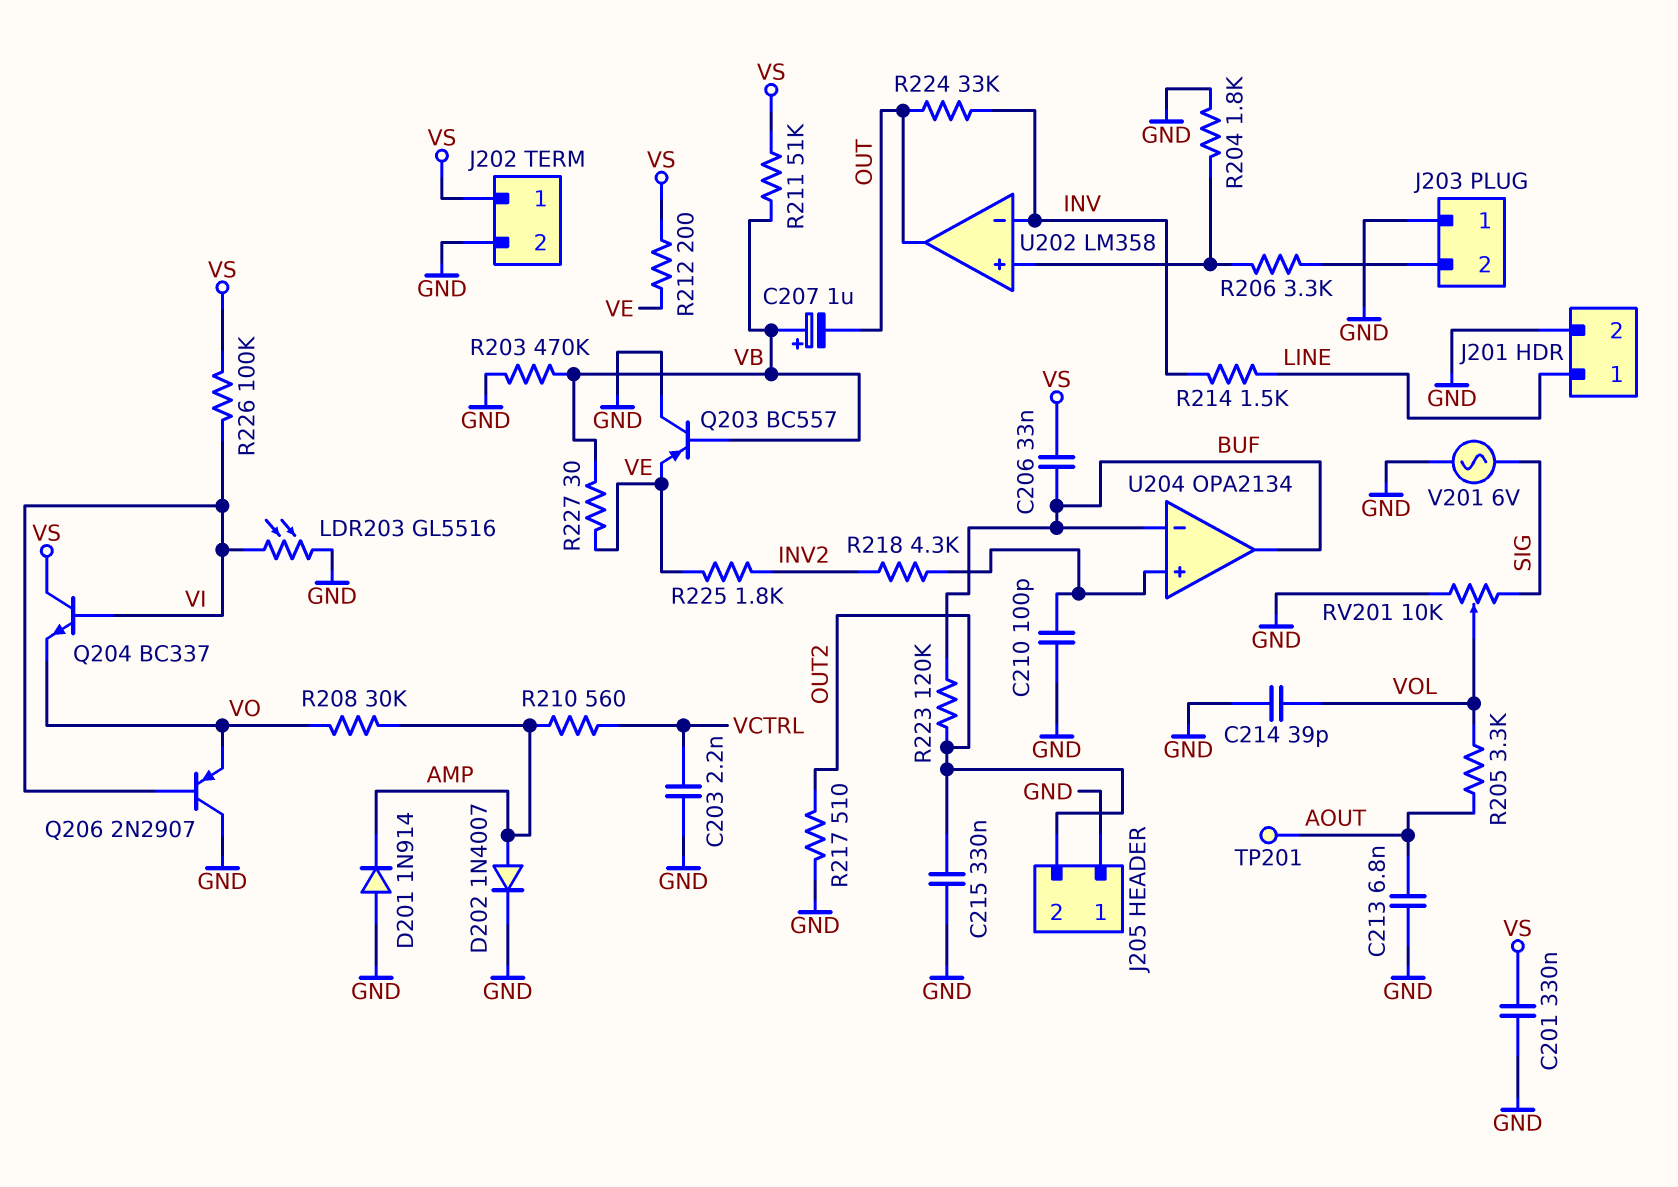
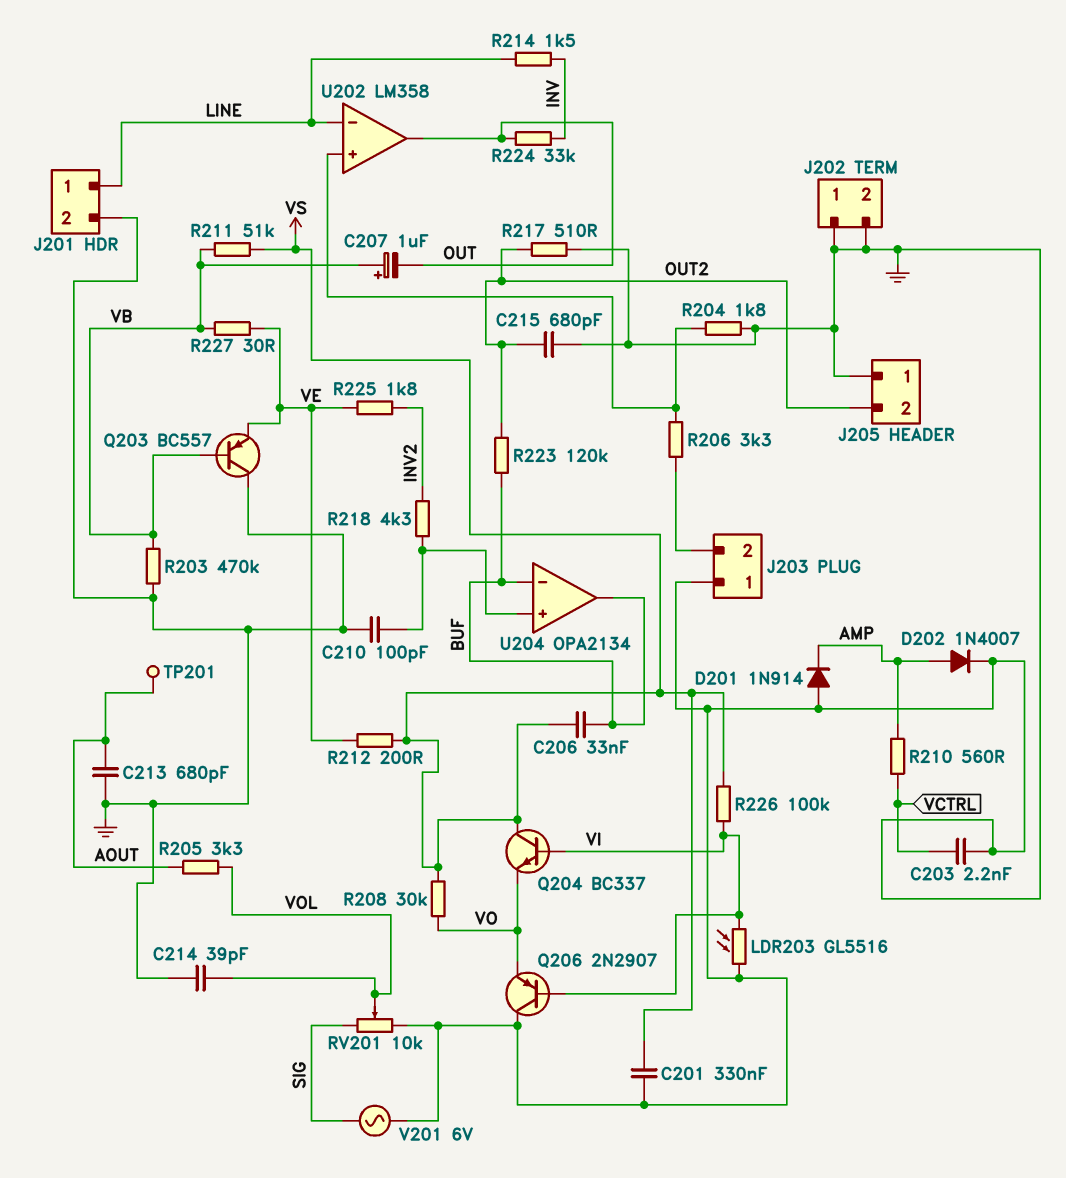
C213: 6.8nF (AOUT, GND) -> 680pF (AOUT, GND)
C215: 330nF (GND, OUT2) -> 680pF (GND, OUT2)
J202 pin 1: VS -> GND
R208: 30k (AMP, VO) -> 30k (VO, VS)
U202 pin in-: INV -> LINE

